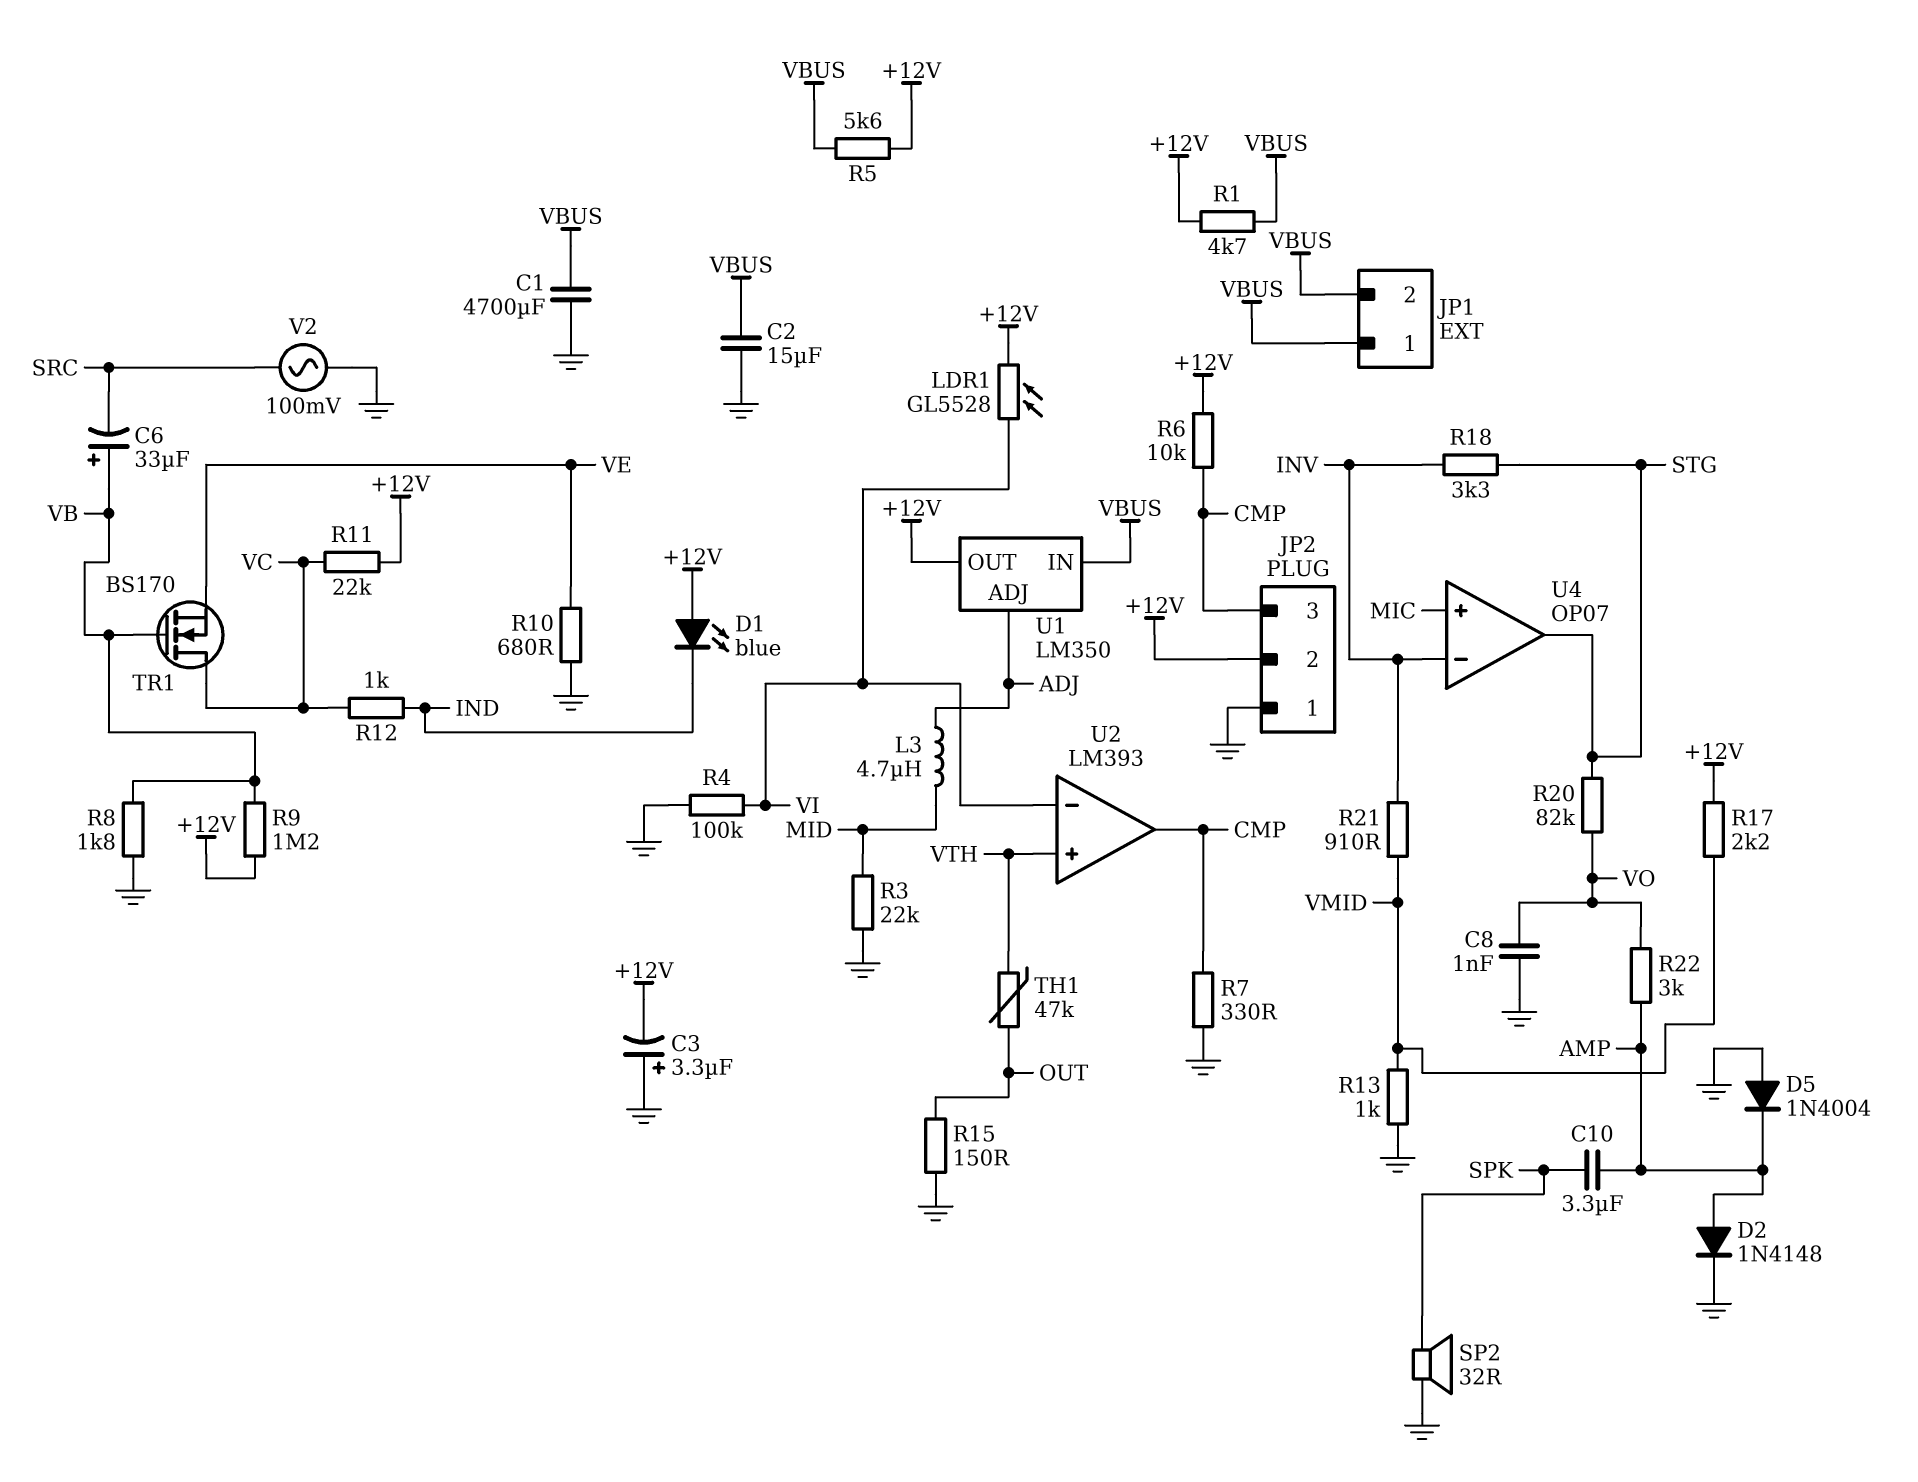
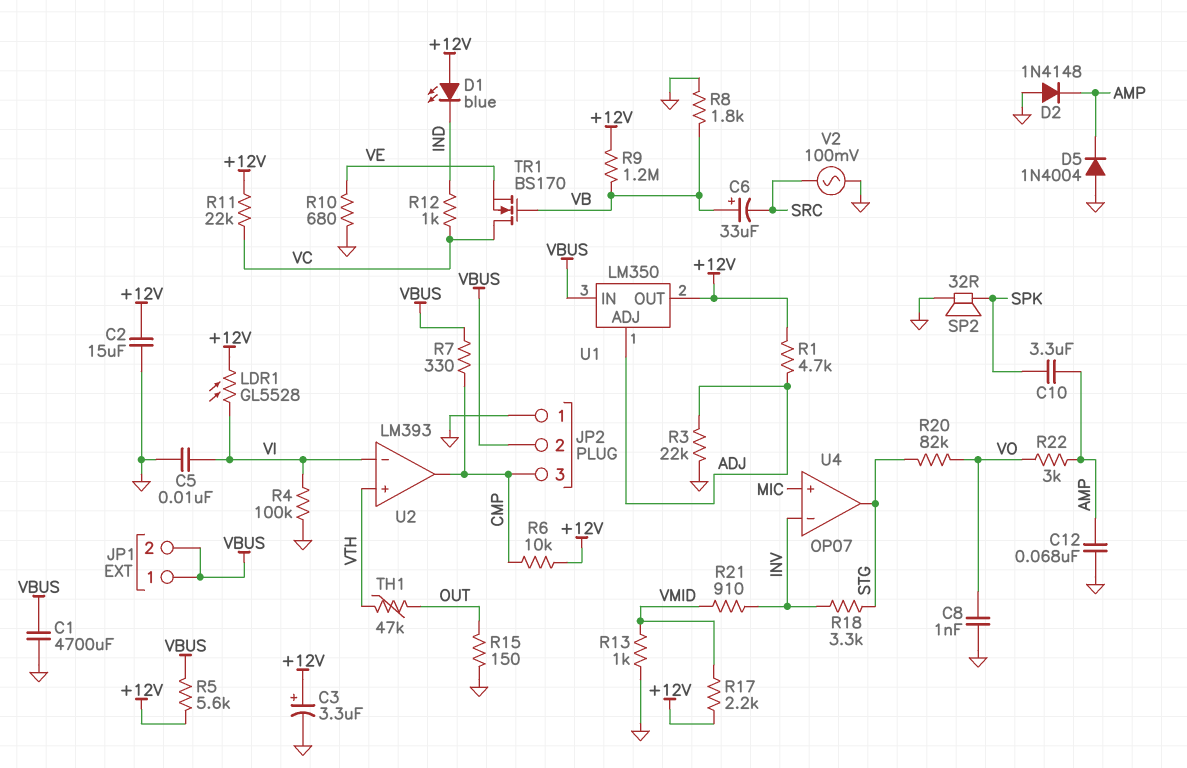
C2: 15uF (GND, VBUS) -> 15uF (+12V, GND)
C3: 3.3uF (plus GND, minus +12V) -> 3.3uF (plus +12V, minus GND)
C5: none -> 10nF (GND, VI)
C12: none -> 68nF (AMP, GND)
D2: diode 1N4148 (A AMP, K GND) -> diode 1N4148 (A GND, K AMP)
JP2 pin 2: +12V -> VBUS
L3: 4.7uH (ADJ, MID) -> none
R1: 4.7k (+12V, VBUS) -> 4.7k (+12V, ADJ)
R3: 22k (GND, MID) -> 22k (ADJ, GND)
R7: 330 (CMP, GND) -> 330 (CMP, VBUS)

